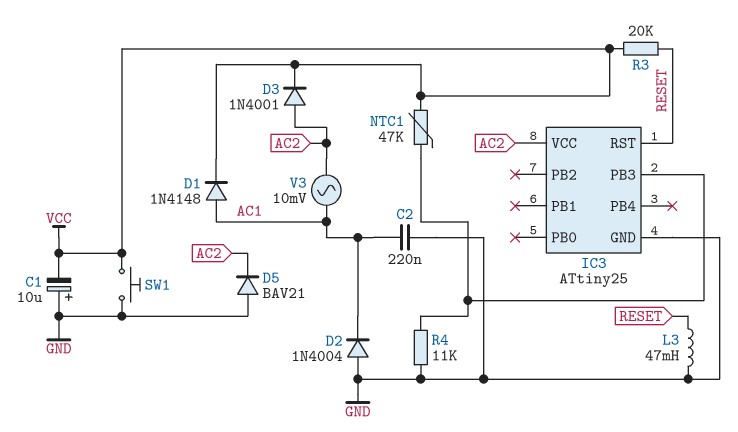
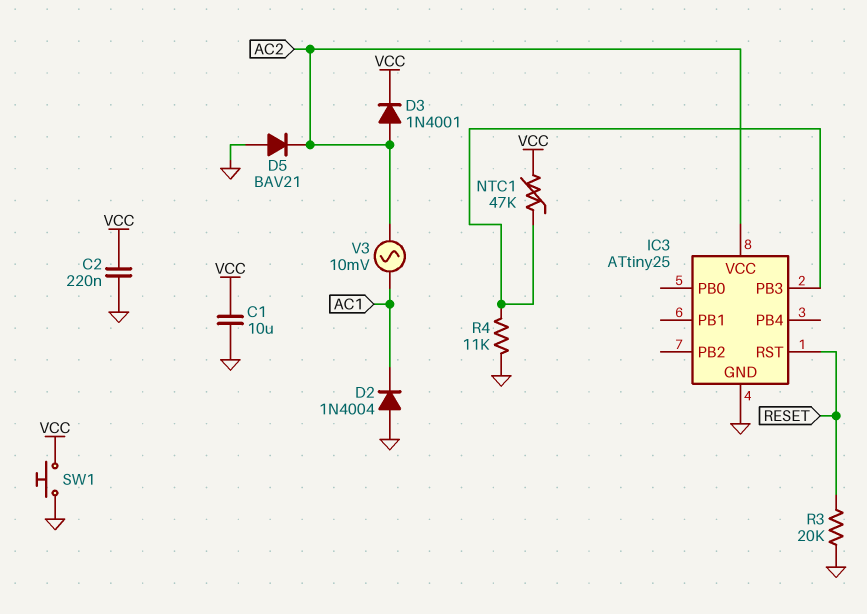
C1: 10uF (plus GND, minus VCC) -> 10uF (GND, VCC)
C2: 220nF (AC1, GND) -> 220nF (GND, VCC)
D1: diode 1N4148 (A AC1, K VCC) -> none
L3: 47mH (GND, RESET) -> none
R3: 20k (RESET, VCC) -> 20k (GND, RESET)

